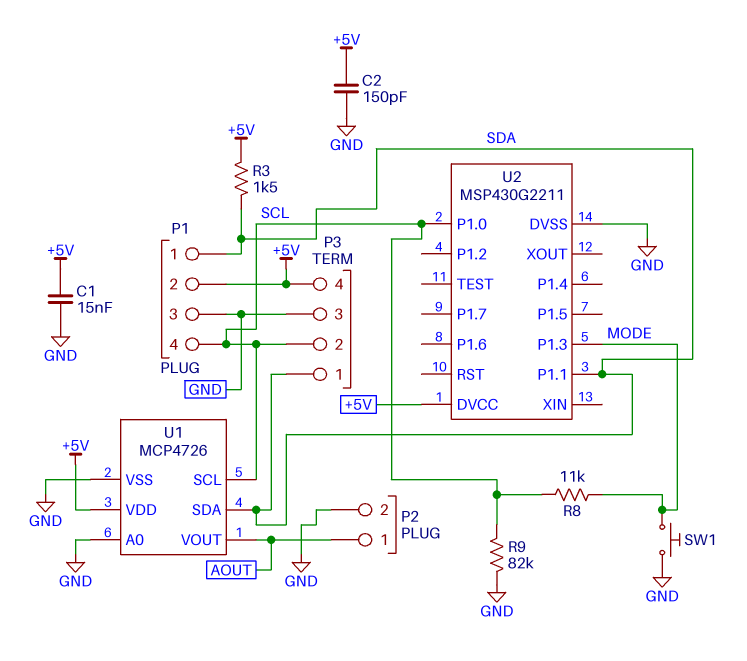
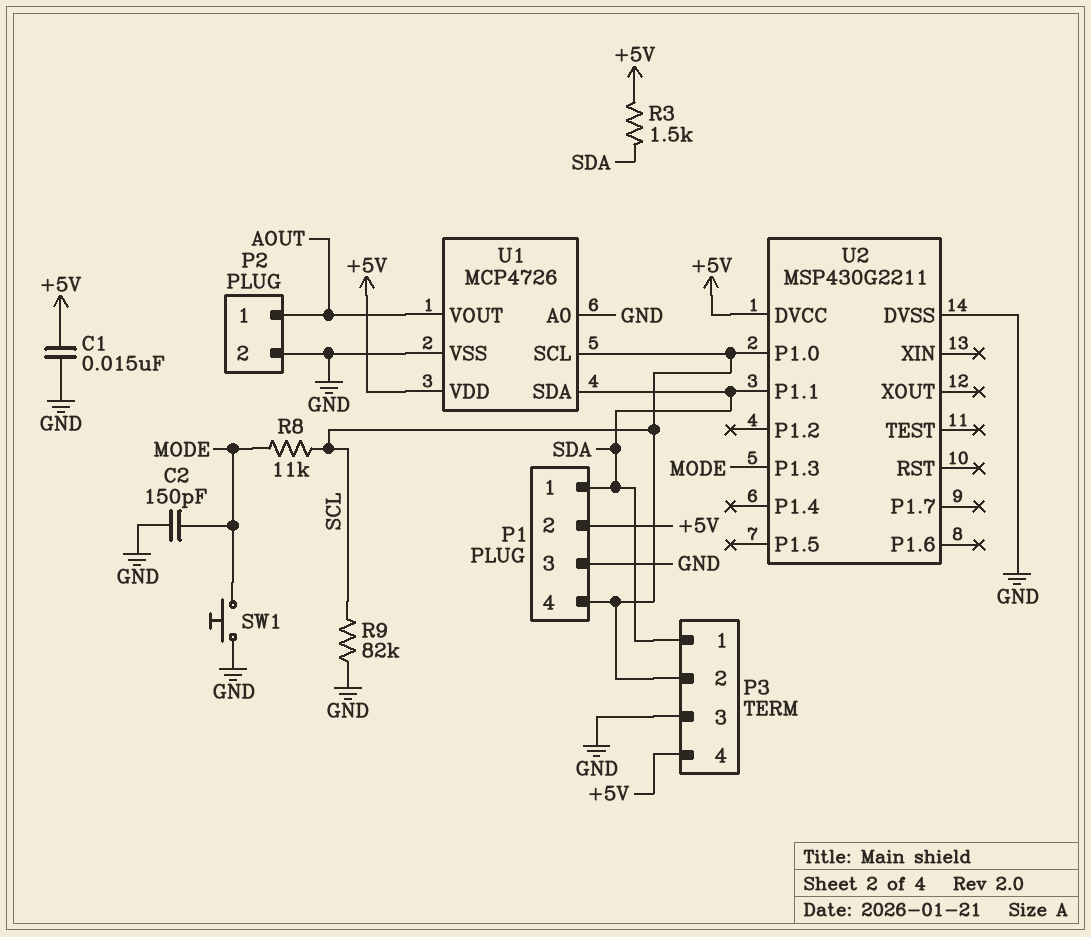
C2: 150pF (+5V, GND) -> 150pF (GND, MODE)

